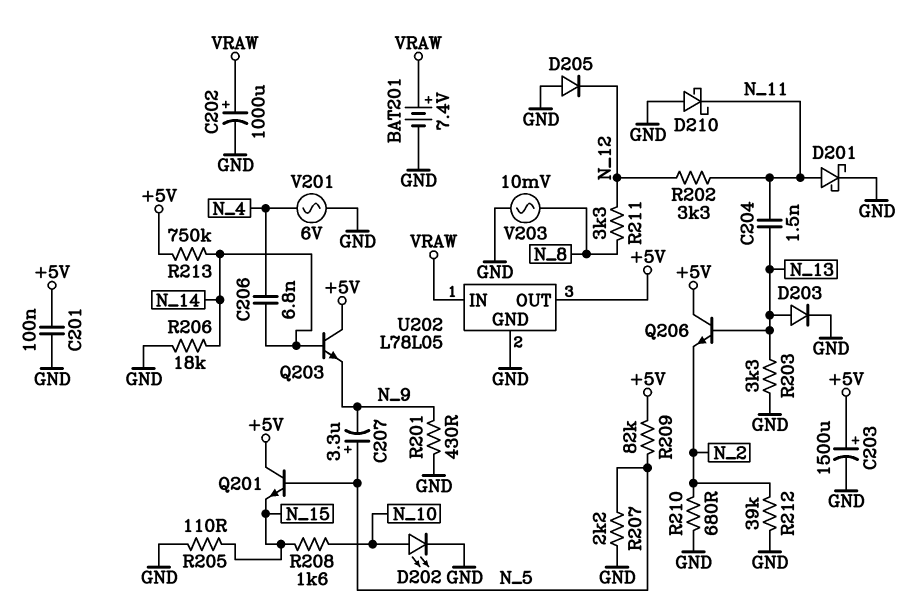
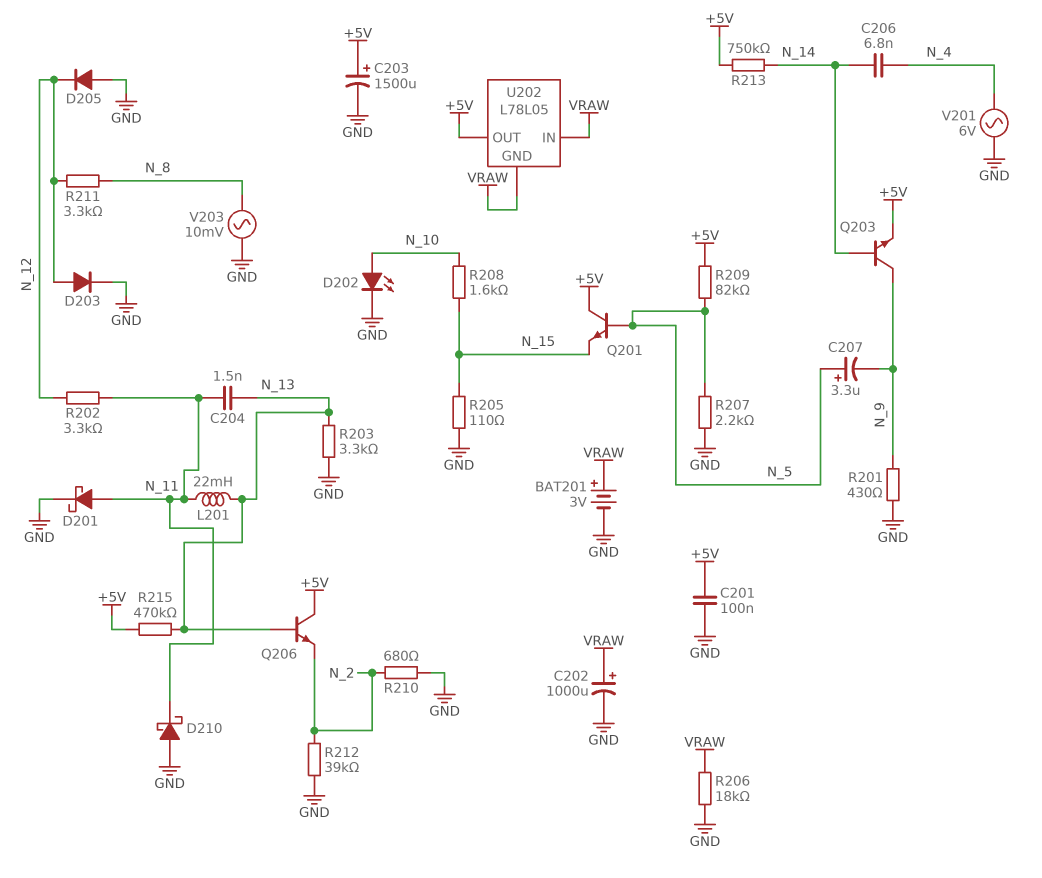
BAT201: 7.4V (plus VRAW, minus GND) -> 3V (plus VRAW, minus GND)
D203: diode (A N_13, K GND) -> diode (A N_12, K GND)
L201: none -> 22mH (N_11, N_13)
Q203: NPN (B N_14, C +5V, E N_9) -> NPN (B N_14, C N_9, E +5V)
R206: 18k (GND, N_14) -> 18k (GND, VRAW)
R215: none -> 470k (+5V, N_13)
U202 pin GND: GND -> VRAW

